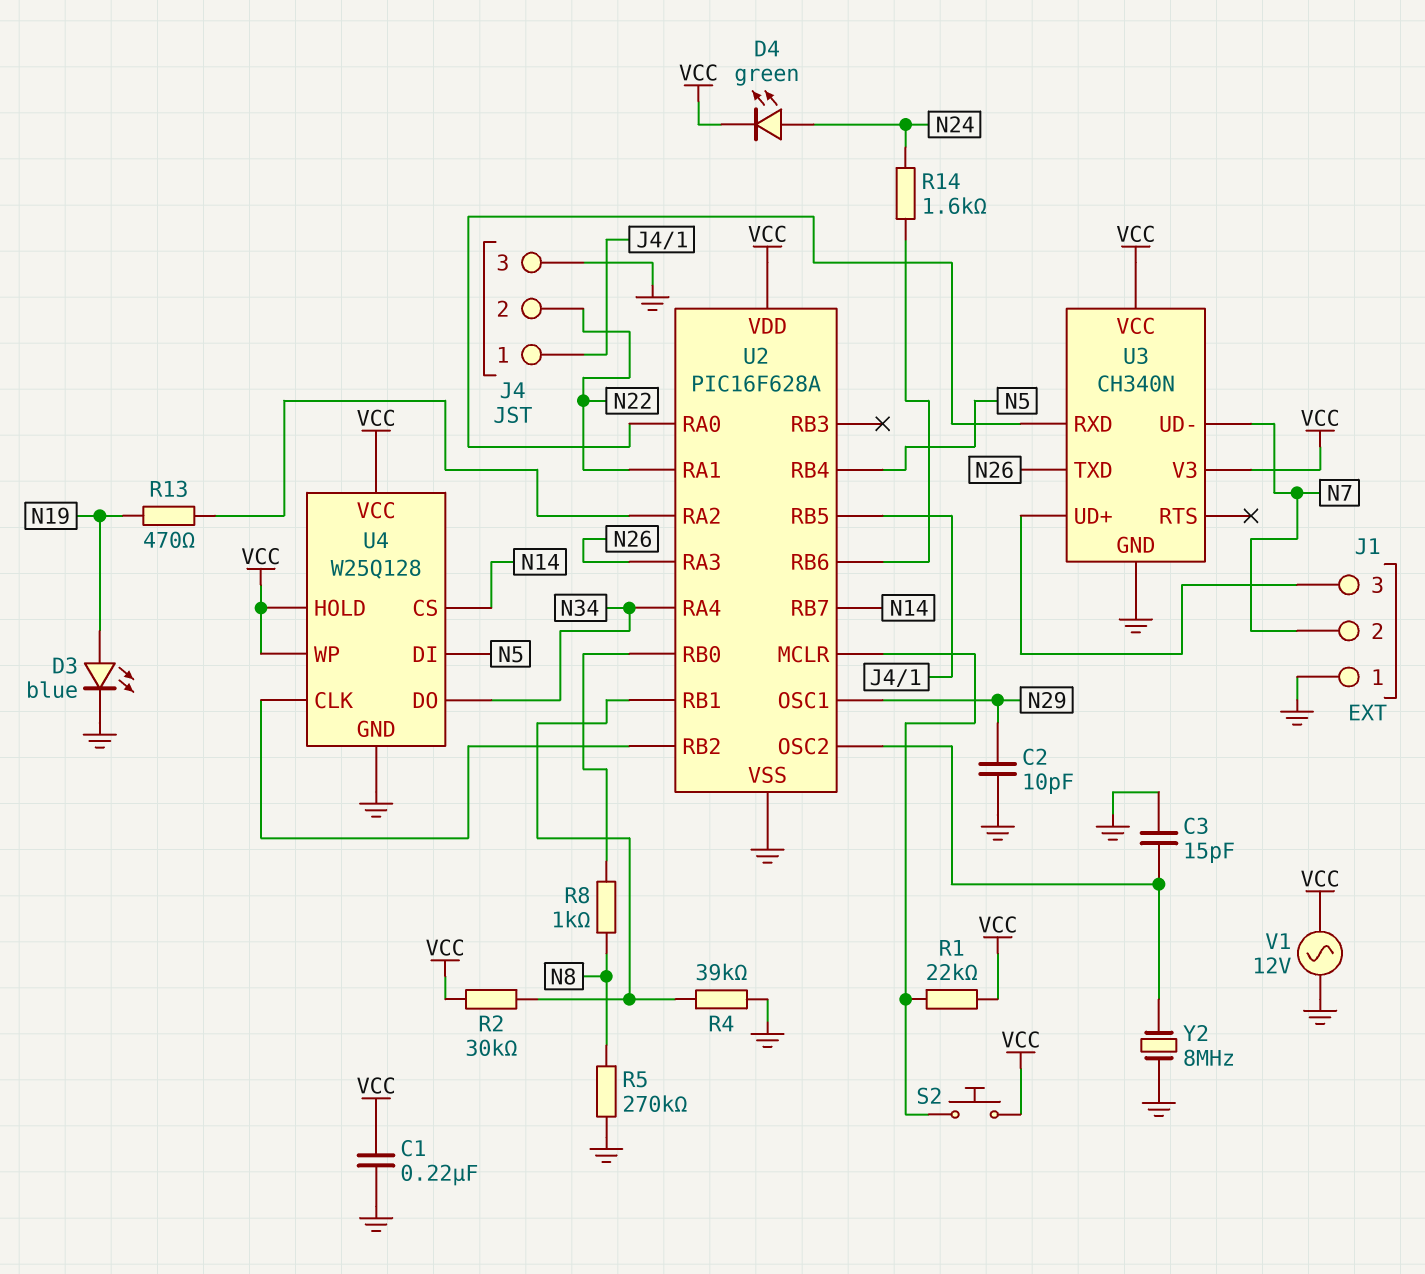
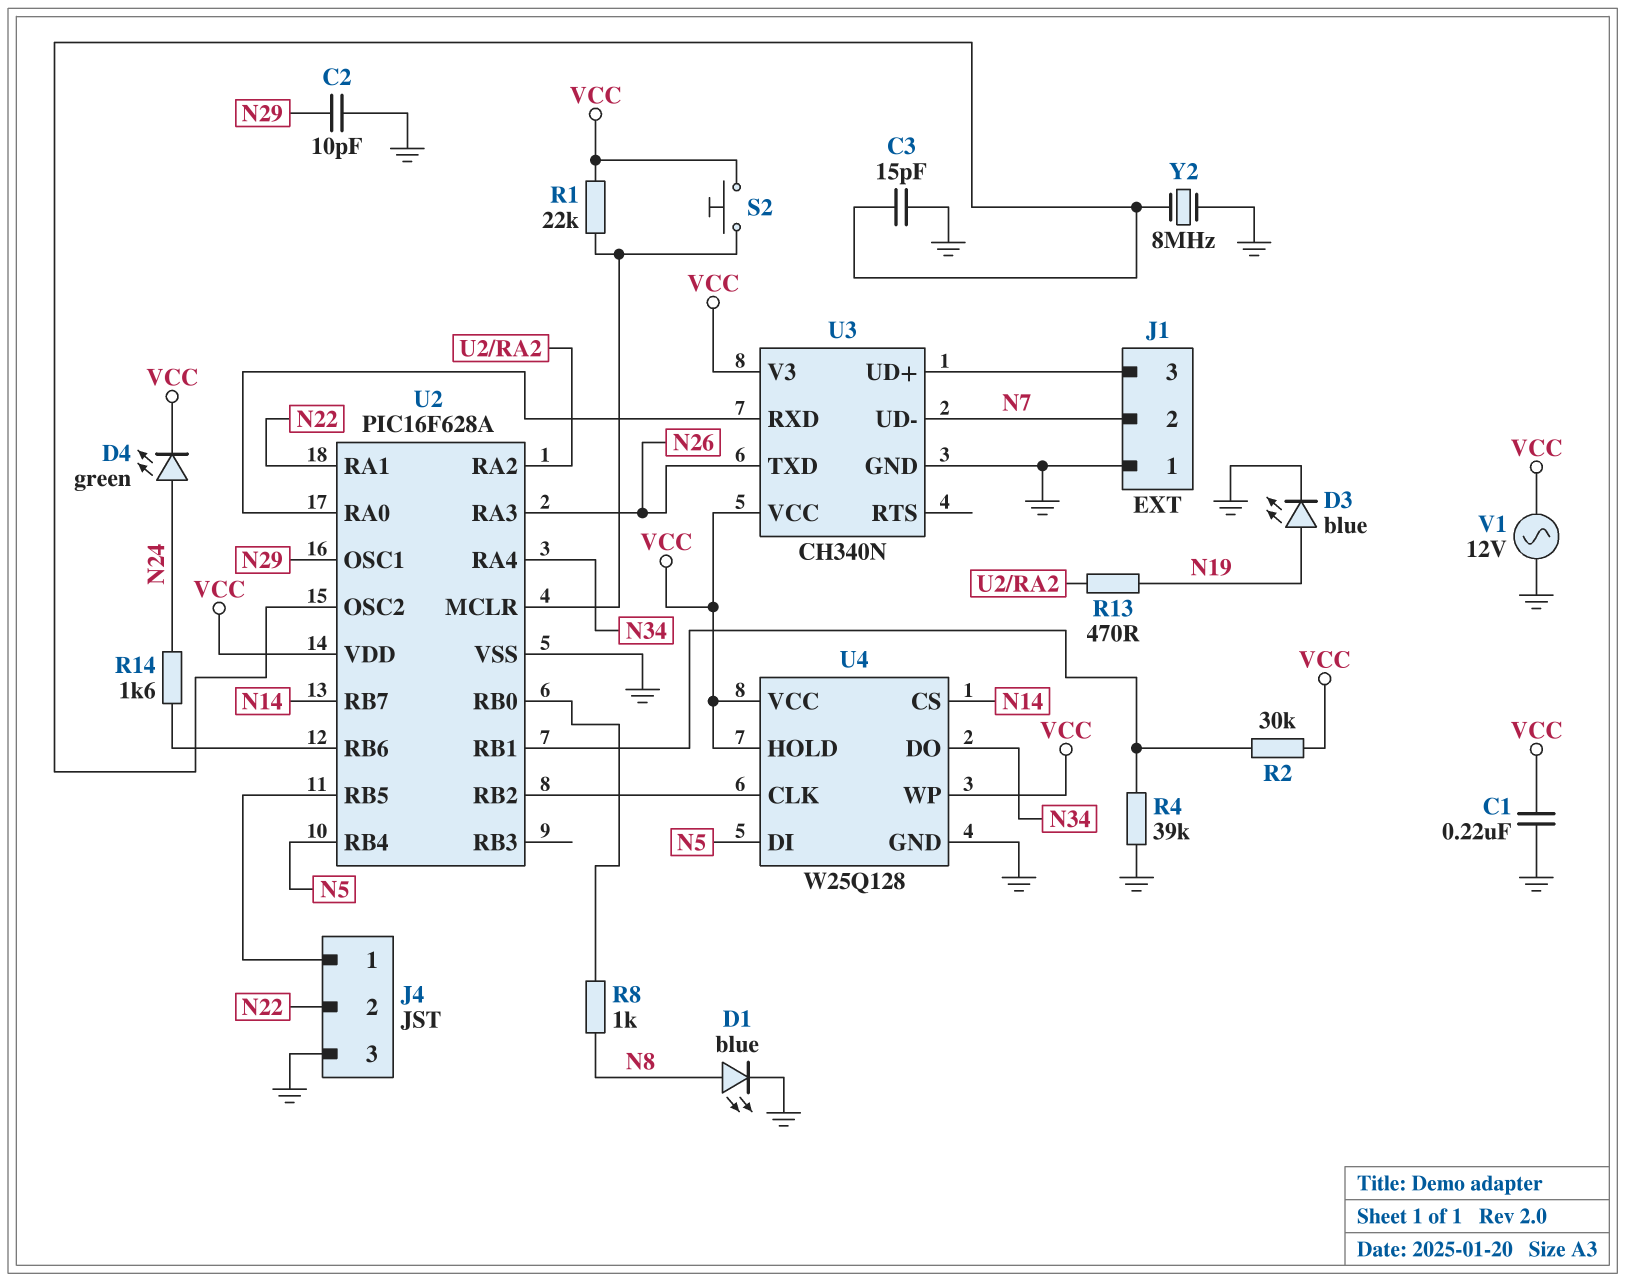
D1: none -> LED blue (A N8, K GND)
R5: 270k (GND, N8) -> none

